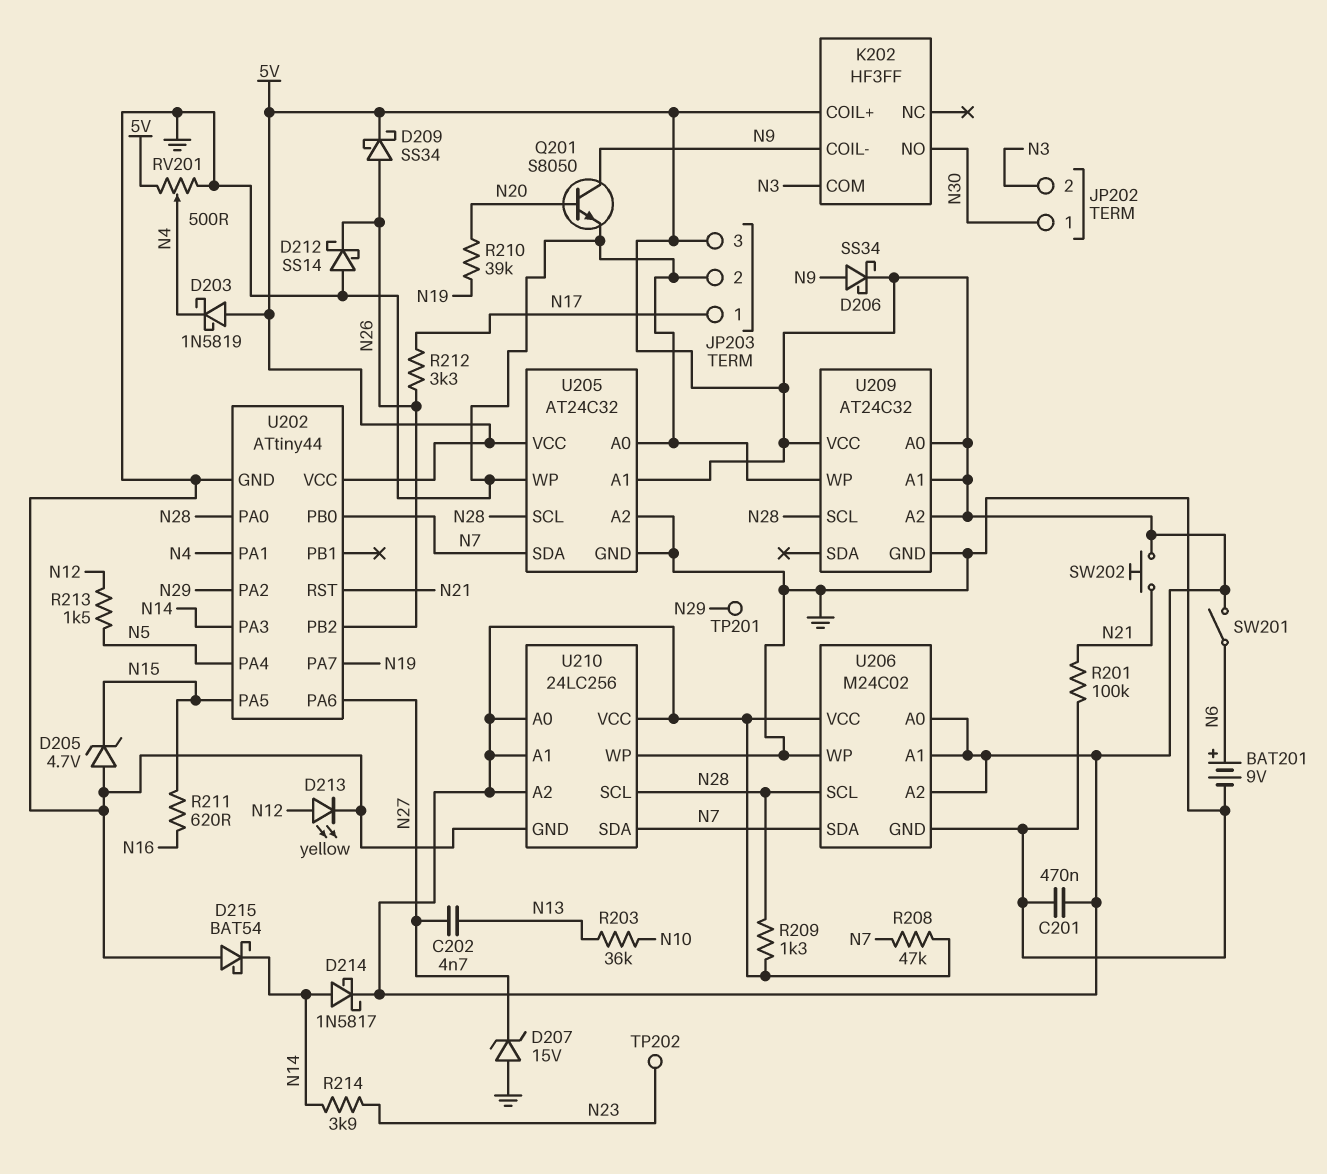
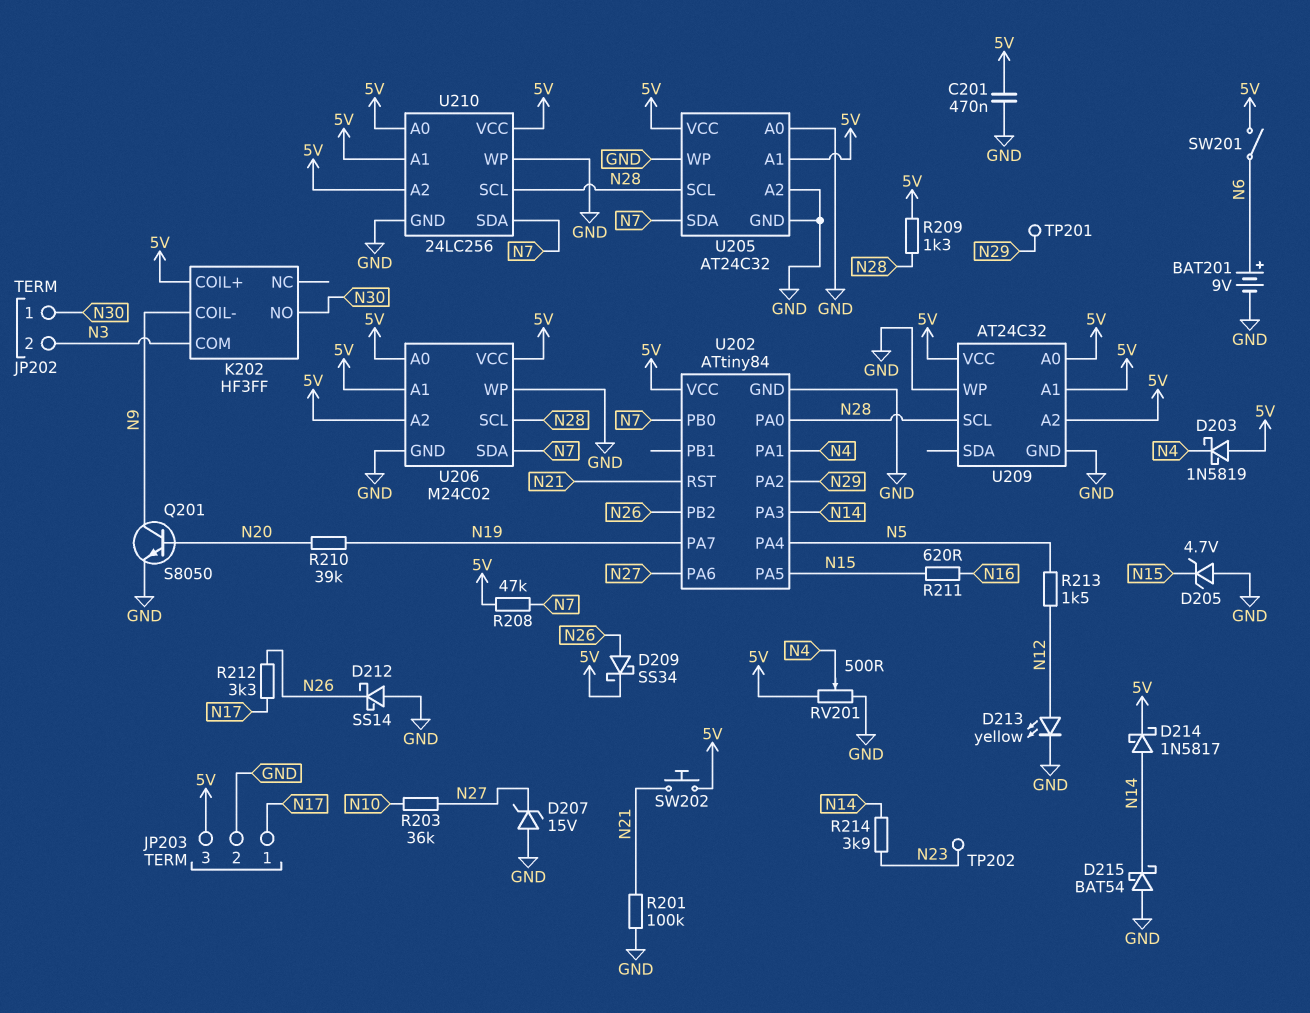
C202: 4.7nF (N13, N27) -> none
D206: schottky SS34 (A N9, K 5V) -> none
R203: 36k (N10, N13) -> 36k (N10, N27)
U202: ATtiny44 -> ATtiny84

